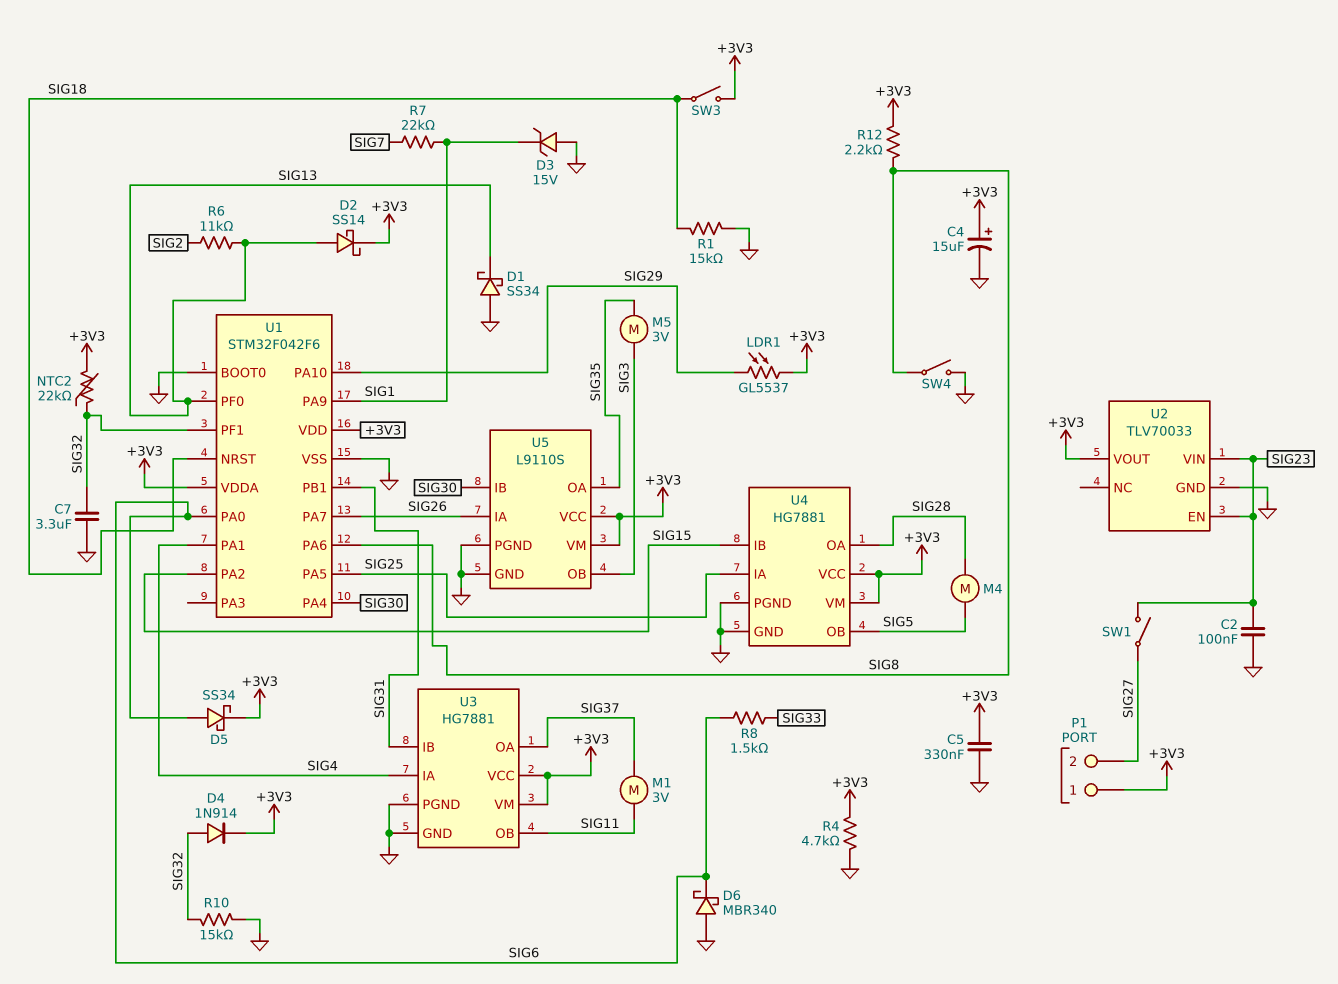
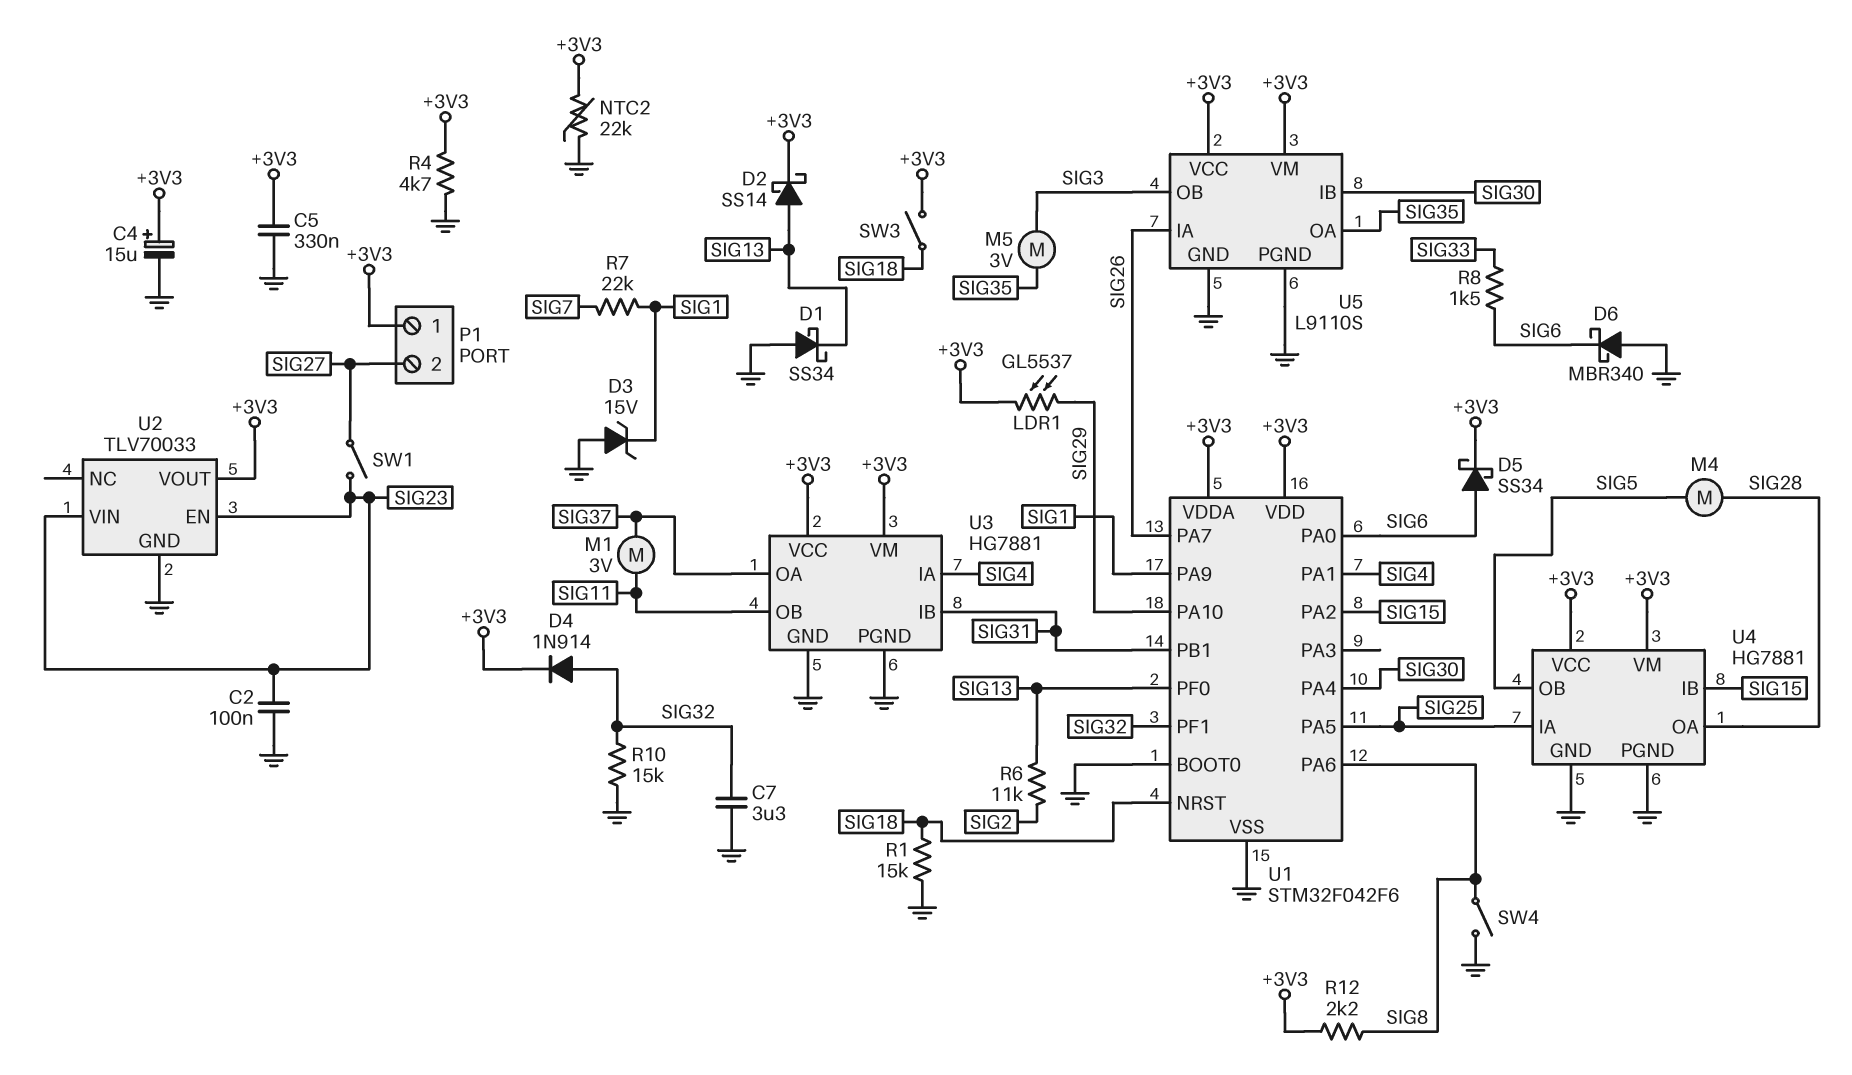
NTC2: 22k (+3V3, SIG32) -> 22k (+3V3, GND)

